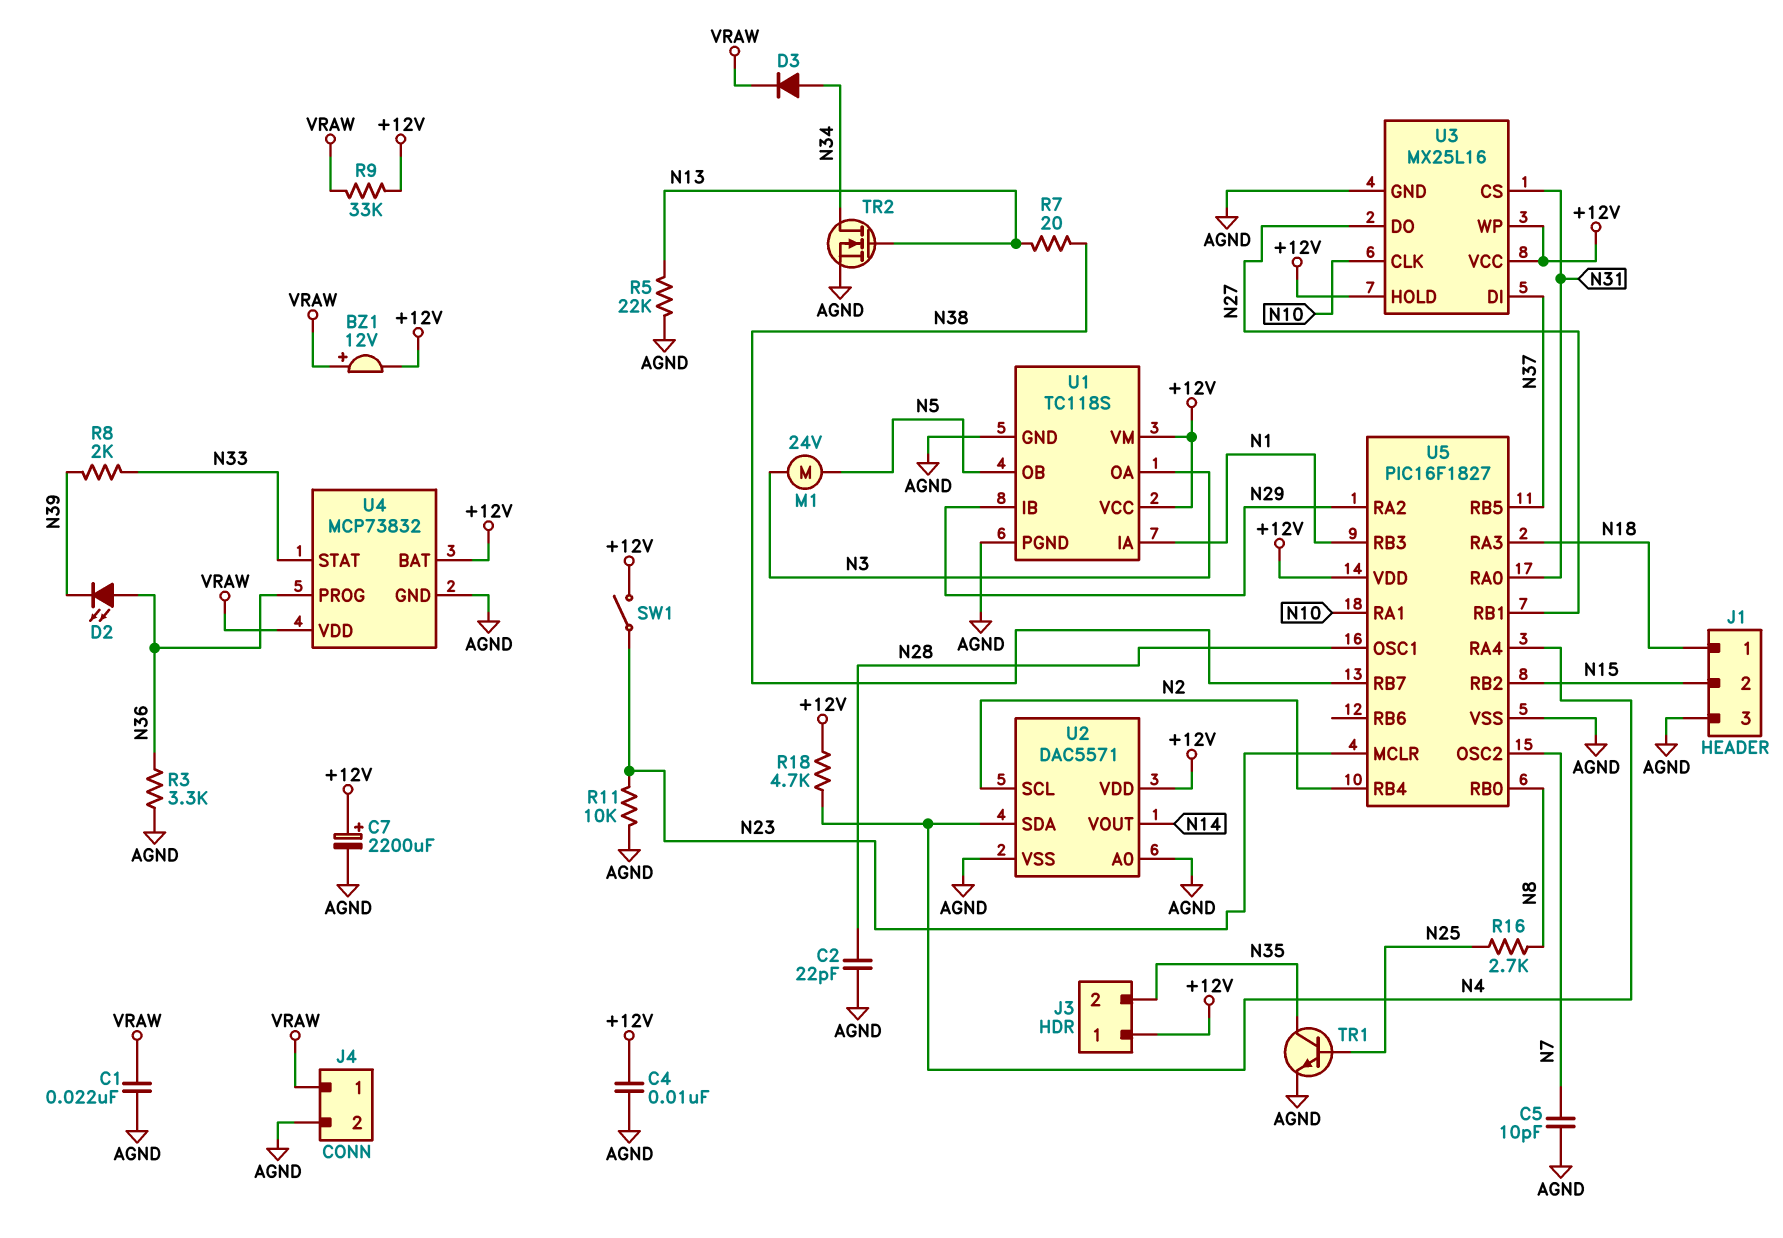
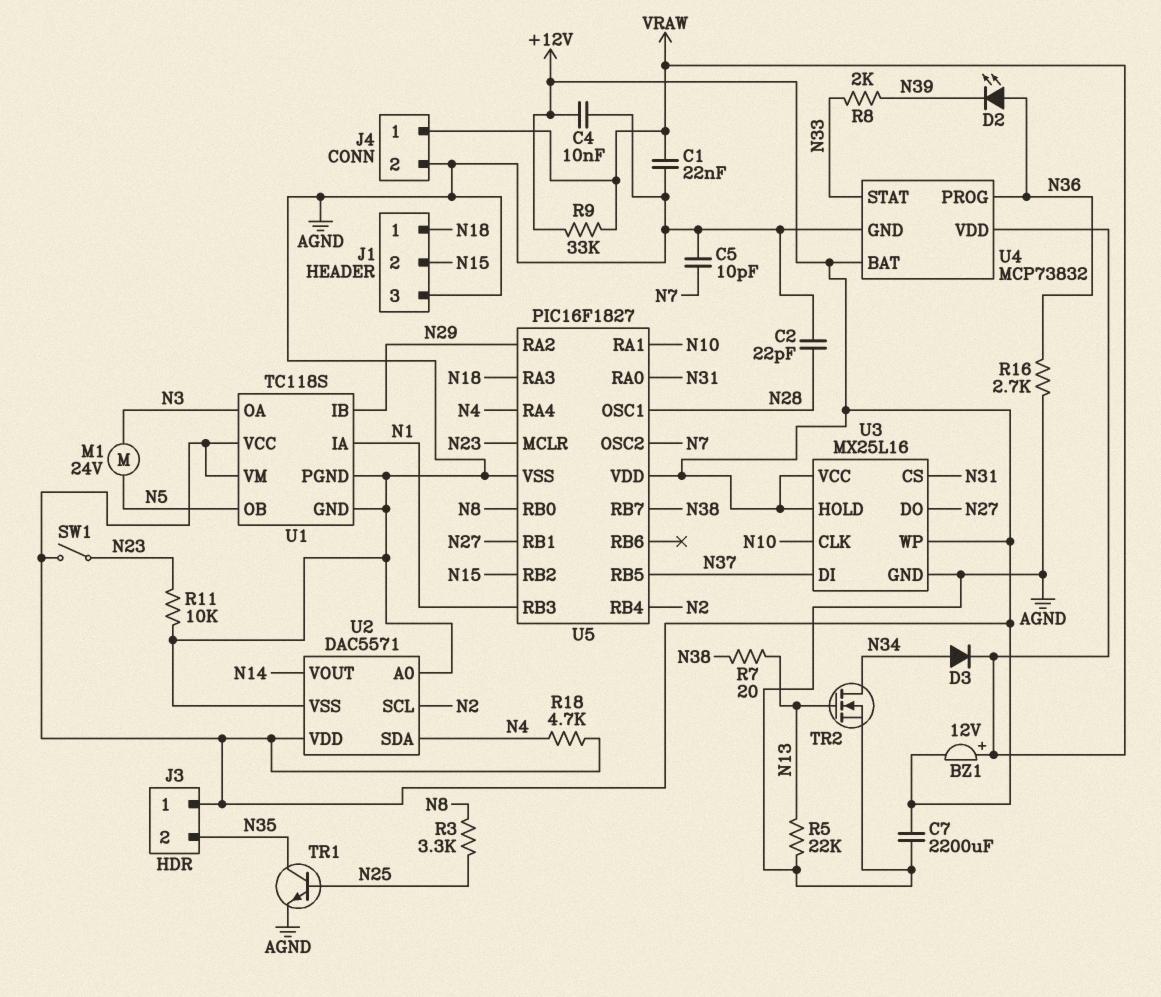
C7: 2200uF (plus +12V, minus AGND) -> 2200uF (+12V, AGND)
R3: 3.3k (AGND, N36) -> 3.3k (N8, N25)
R16: 2.7k (N8, N25) -> 2.7k (AGND, N36)

